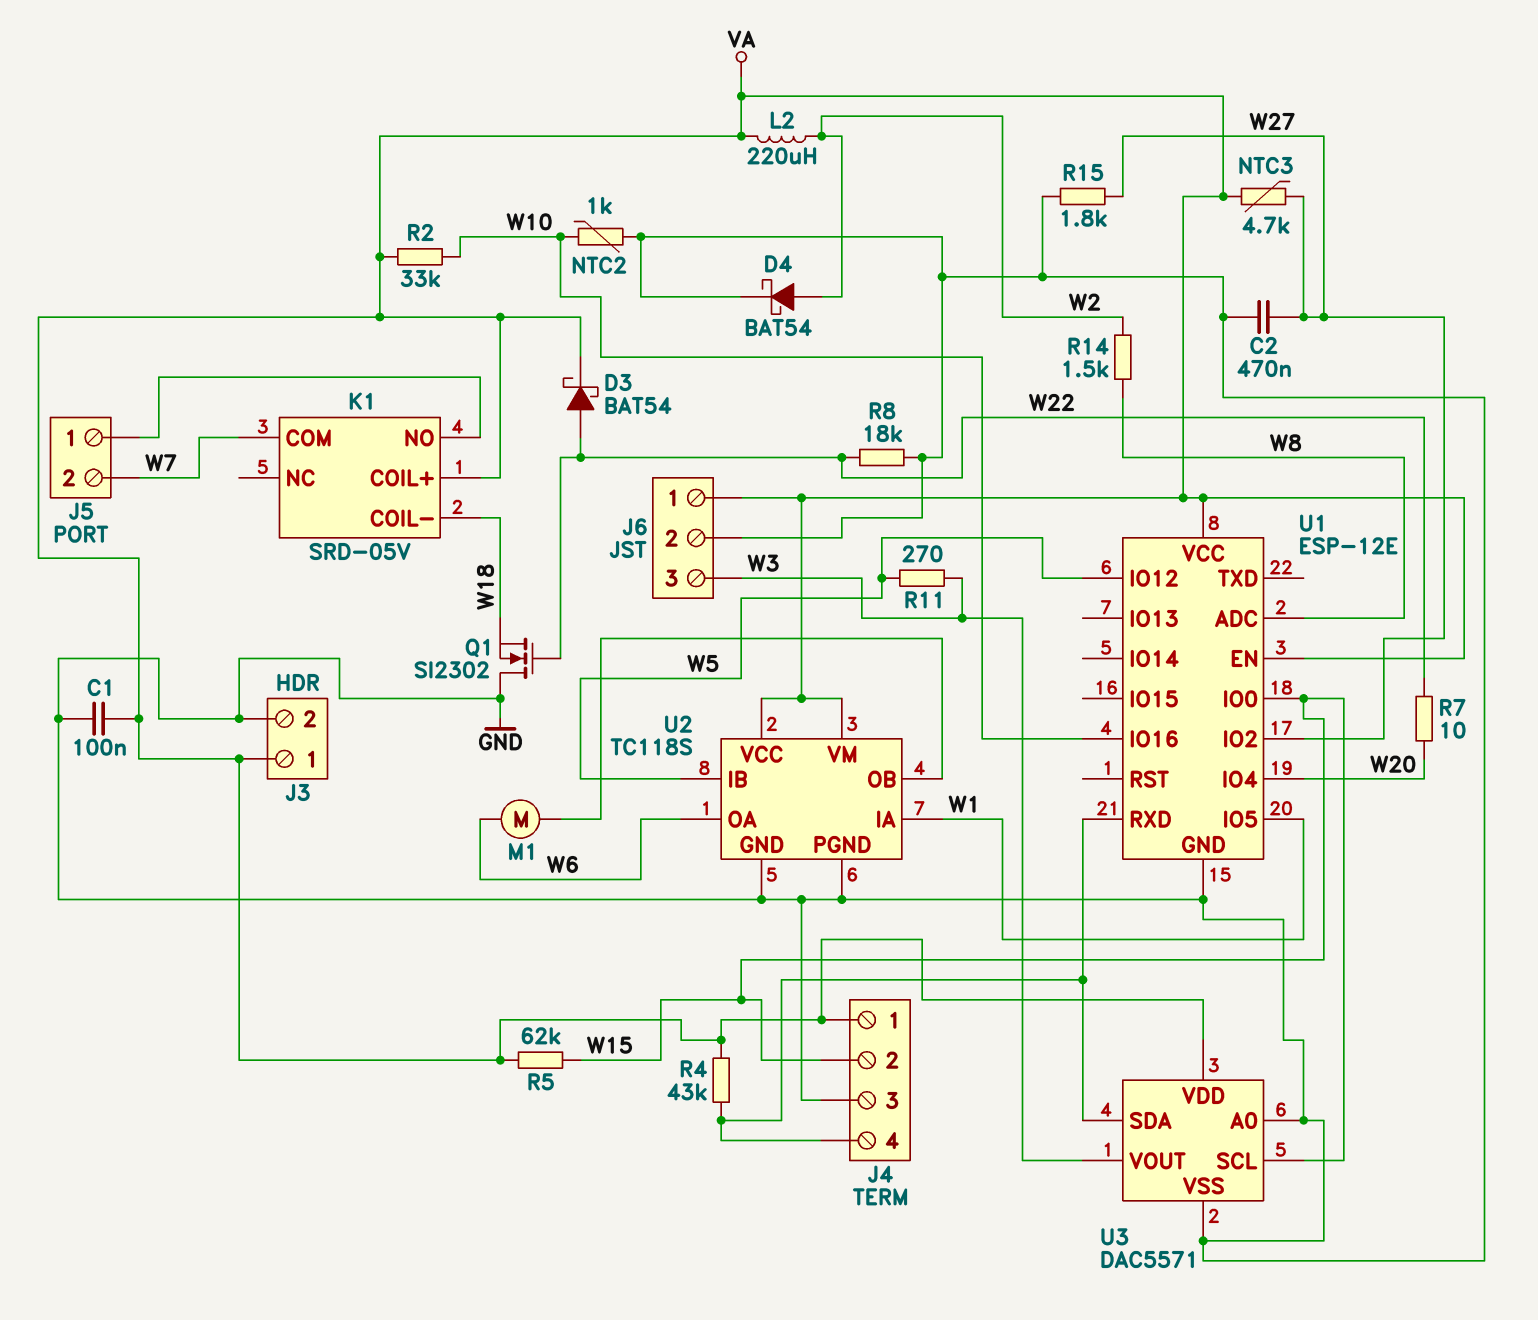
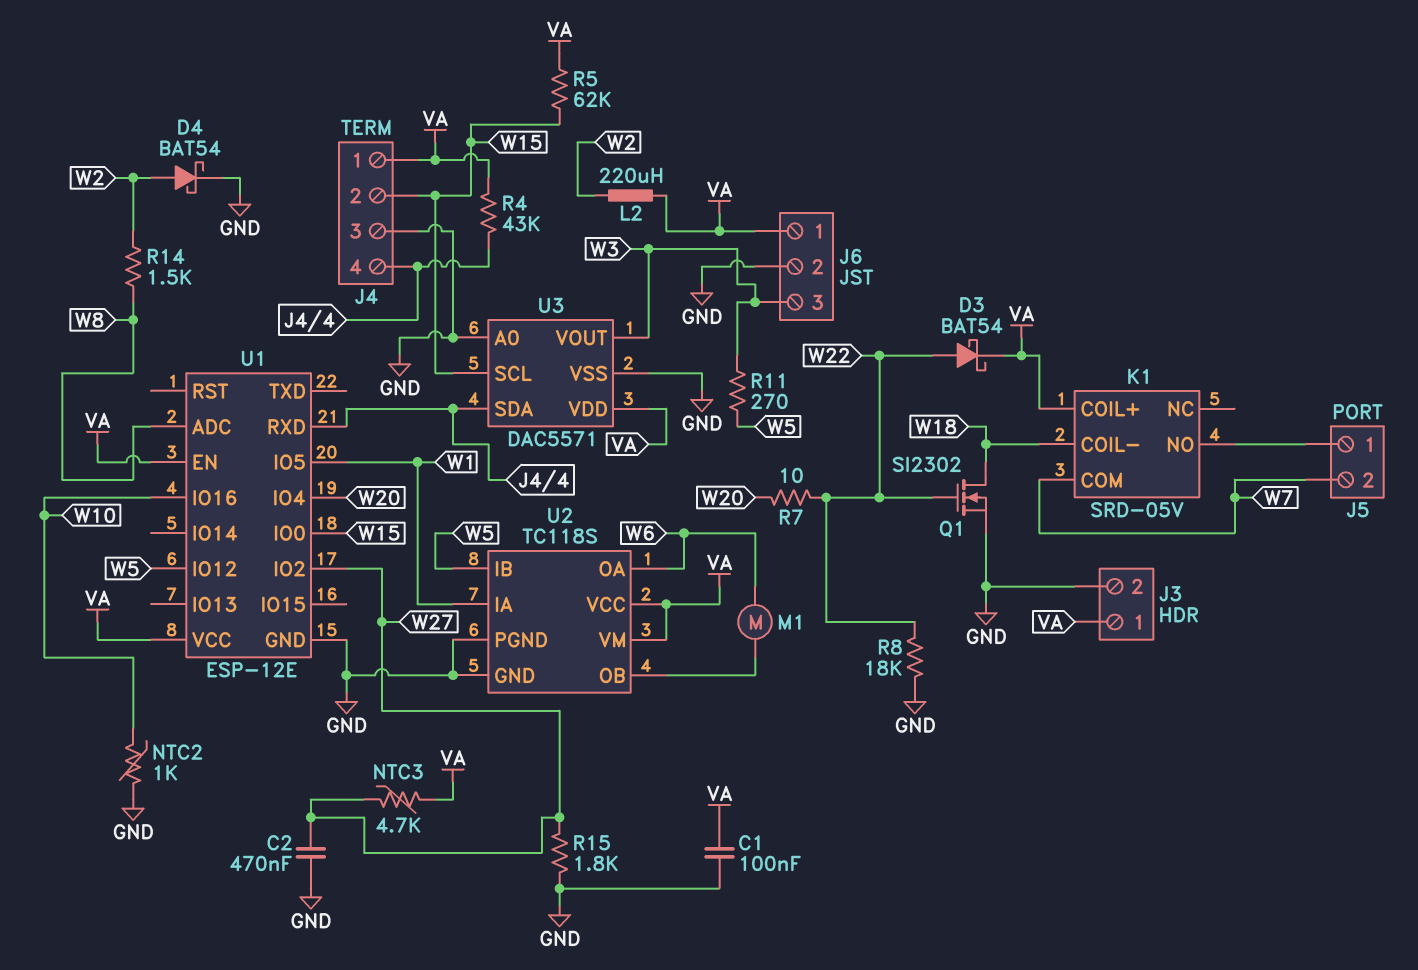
Q1: NMOS SI2302 (G W22, D GND, S W18) -> NMOS SI2302 (G W22, D W18, S GND)
R2: 33k (VA, W10) -> none

